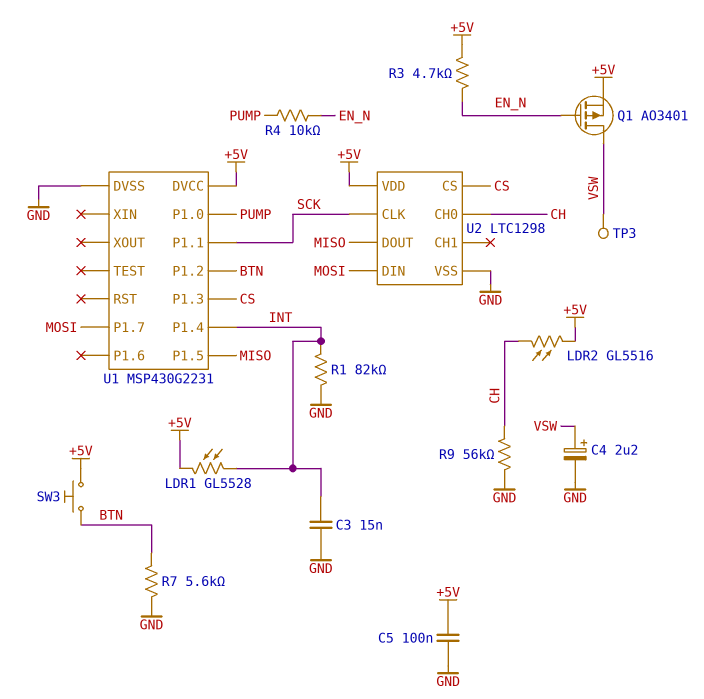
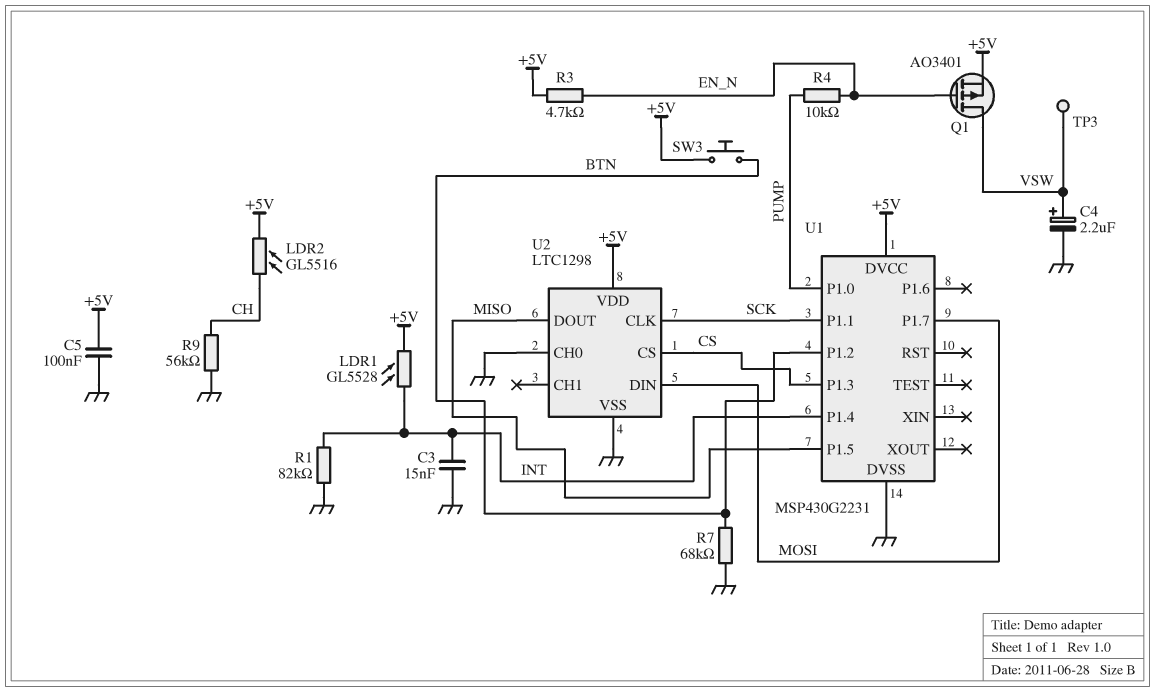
R7: 5.6k (BTN, GND) -> 68k (BTN, GND)
U2 pin CH0: CH -> GND

